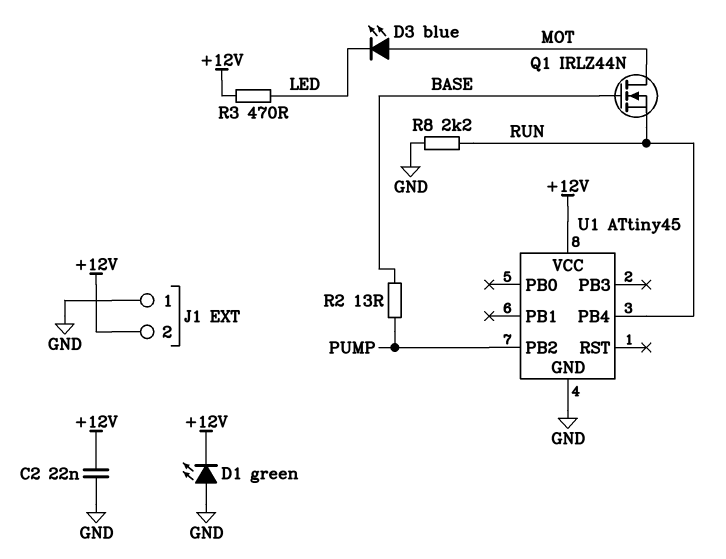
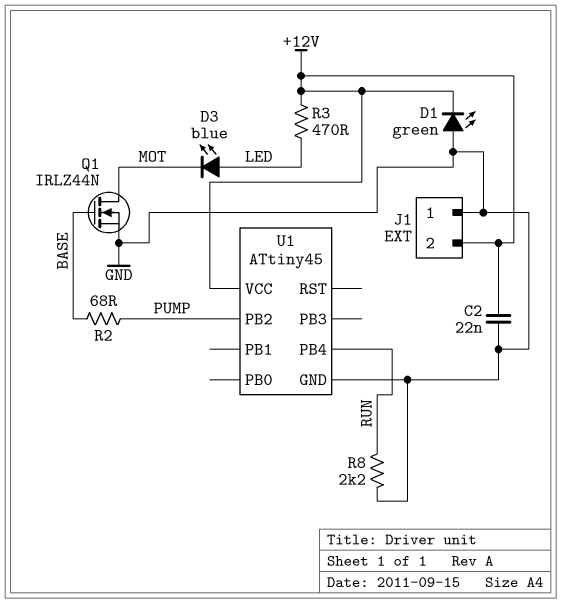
D3: LED blue (A MOT, K LED) -> LED blue (A LED, K MOT)
Q1: NMOS IRLZ44N (G BASE, D MOT, S RUN) -> NMOS IRLZ44N (G BASE, D MOT, S GND)
R2: 13 (BASE, PUMP) -> 68 (BASE, PUMP)

